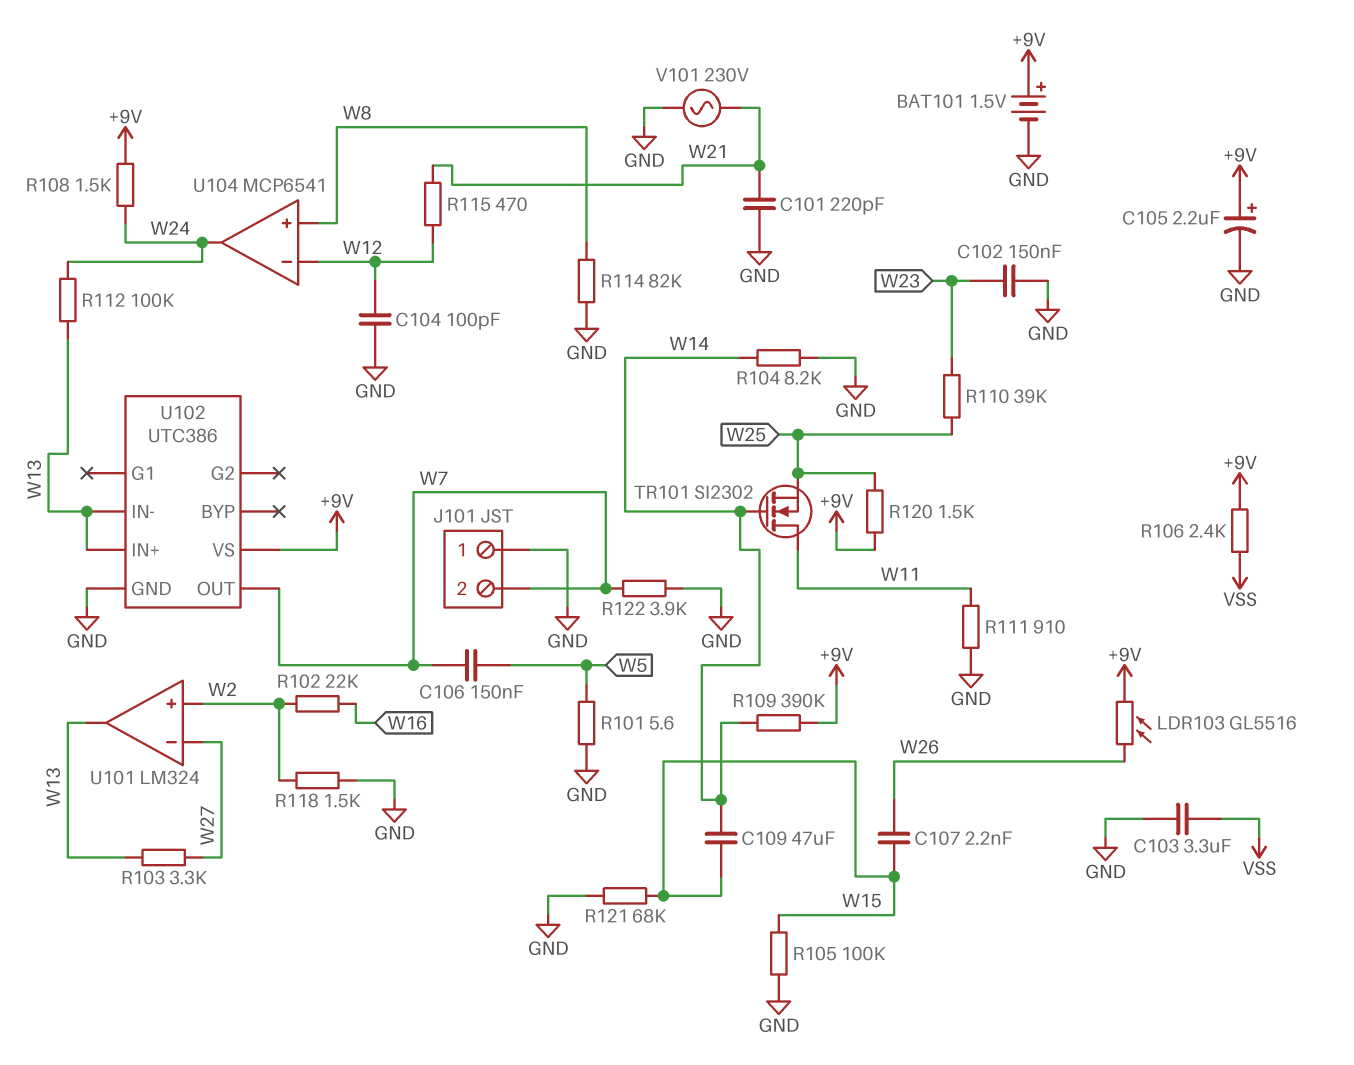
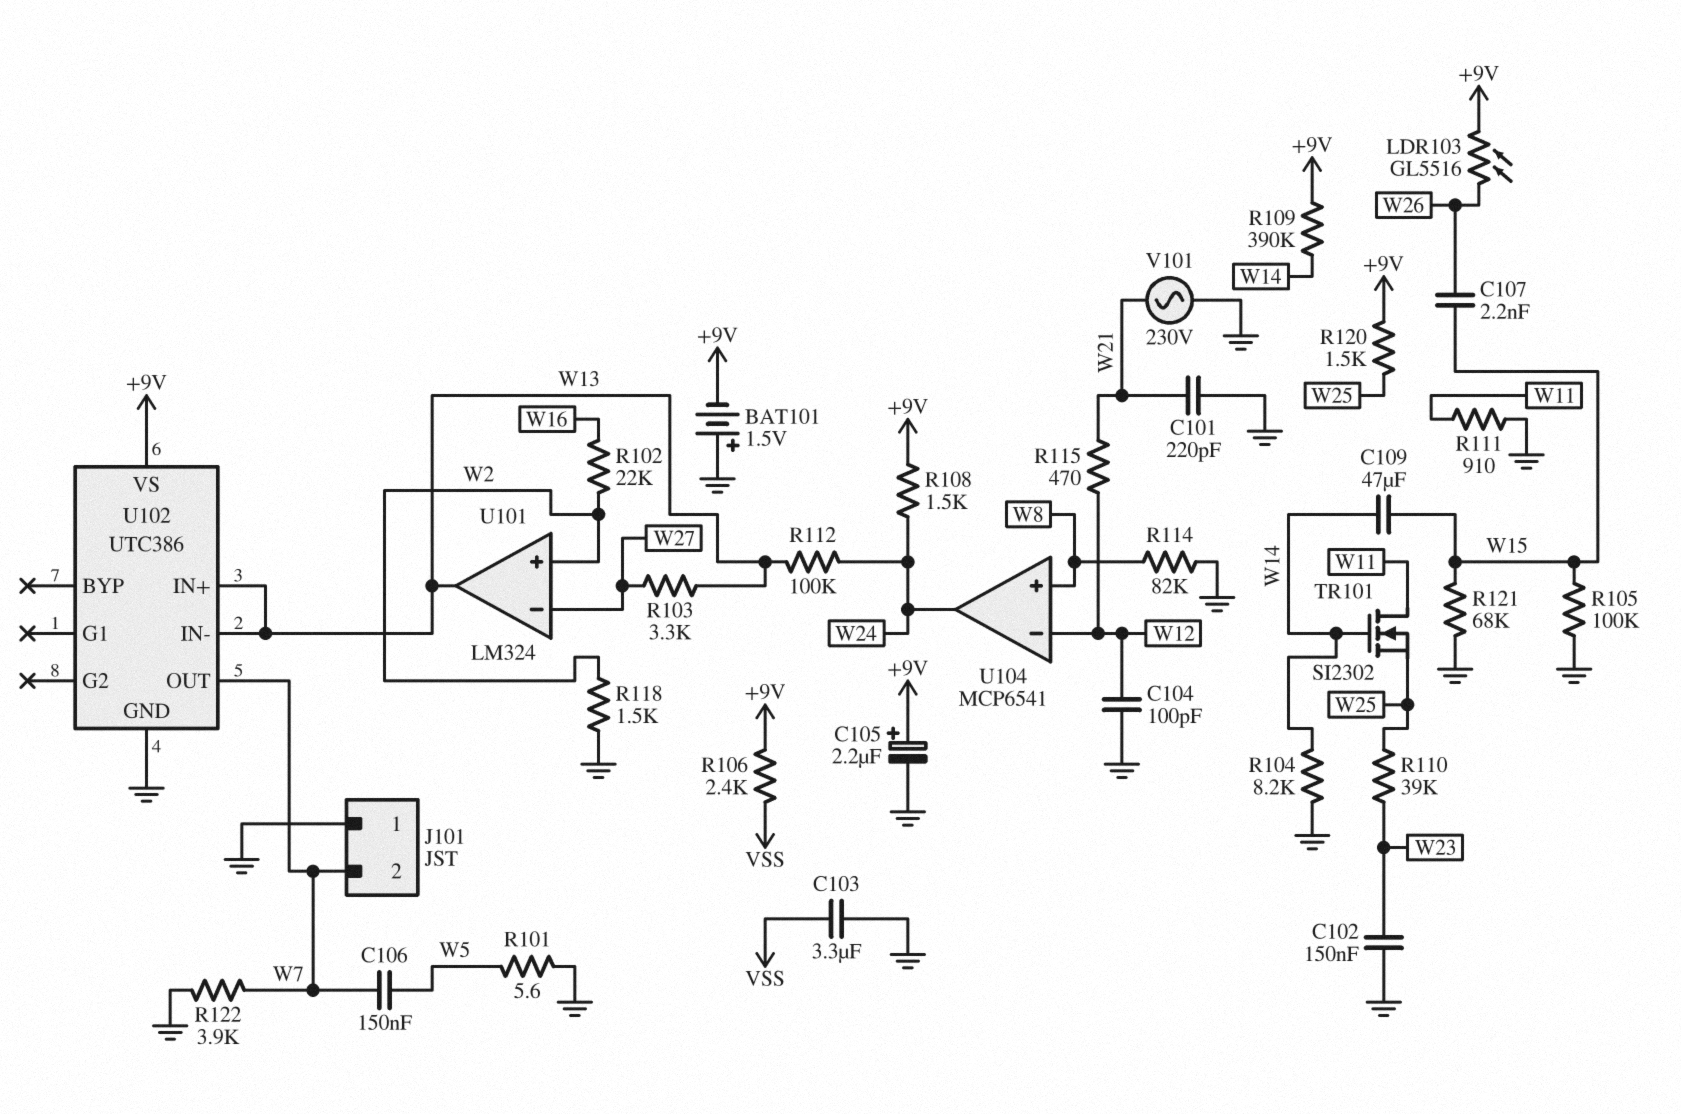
BAT101: 1.5V (plus +9V, minus GND) -> 1.5V (plus GND, minus +9V)

